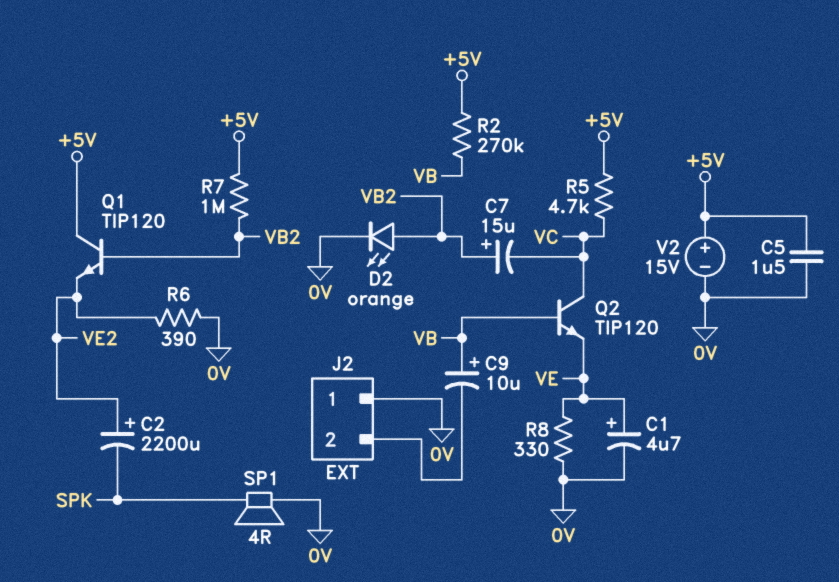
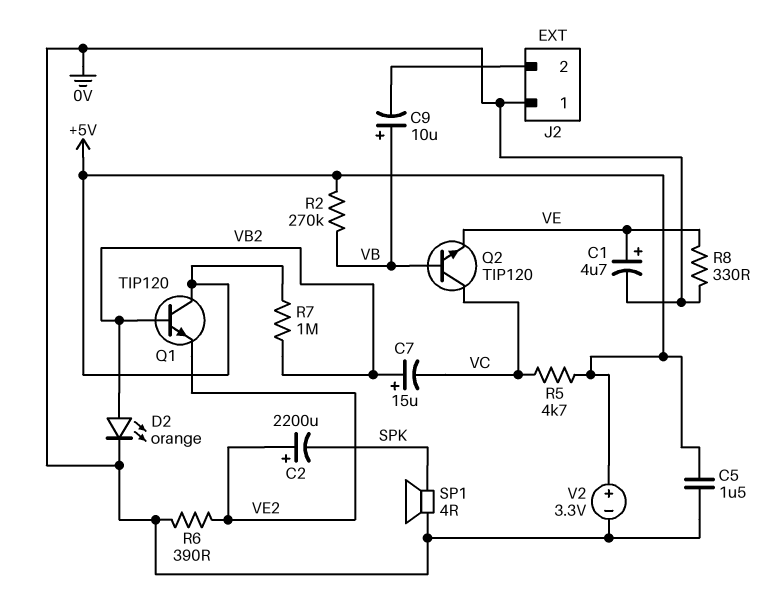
V2: 15V (plus +5V, minus 0V) -> 3.3V (plus +5V, minus 0V)

